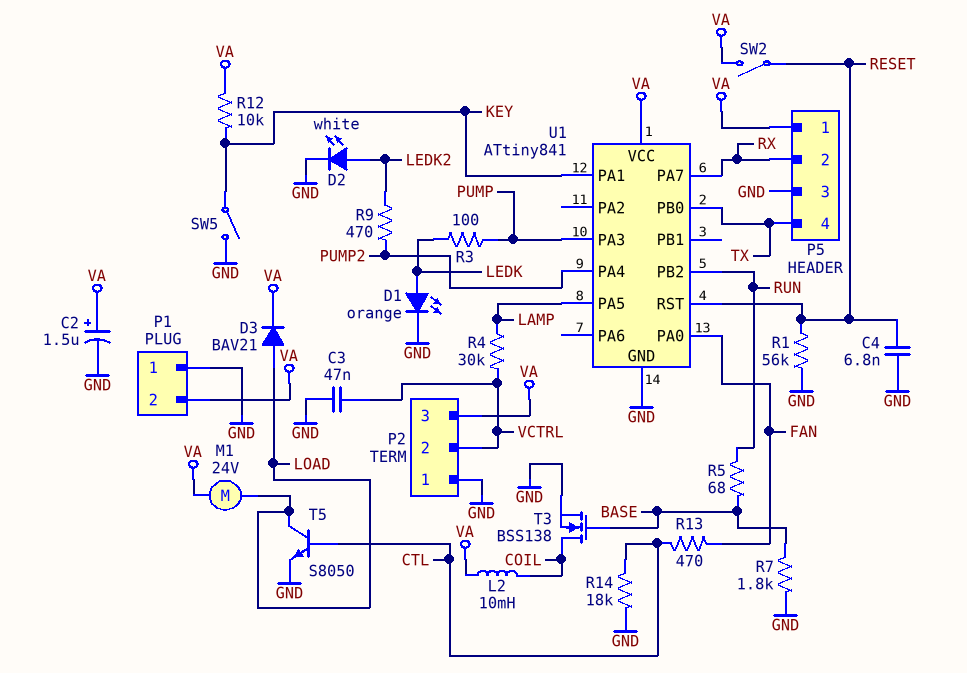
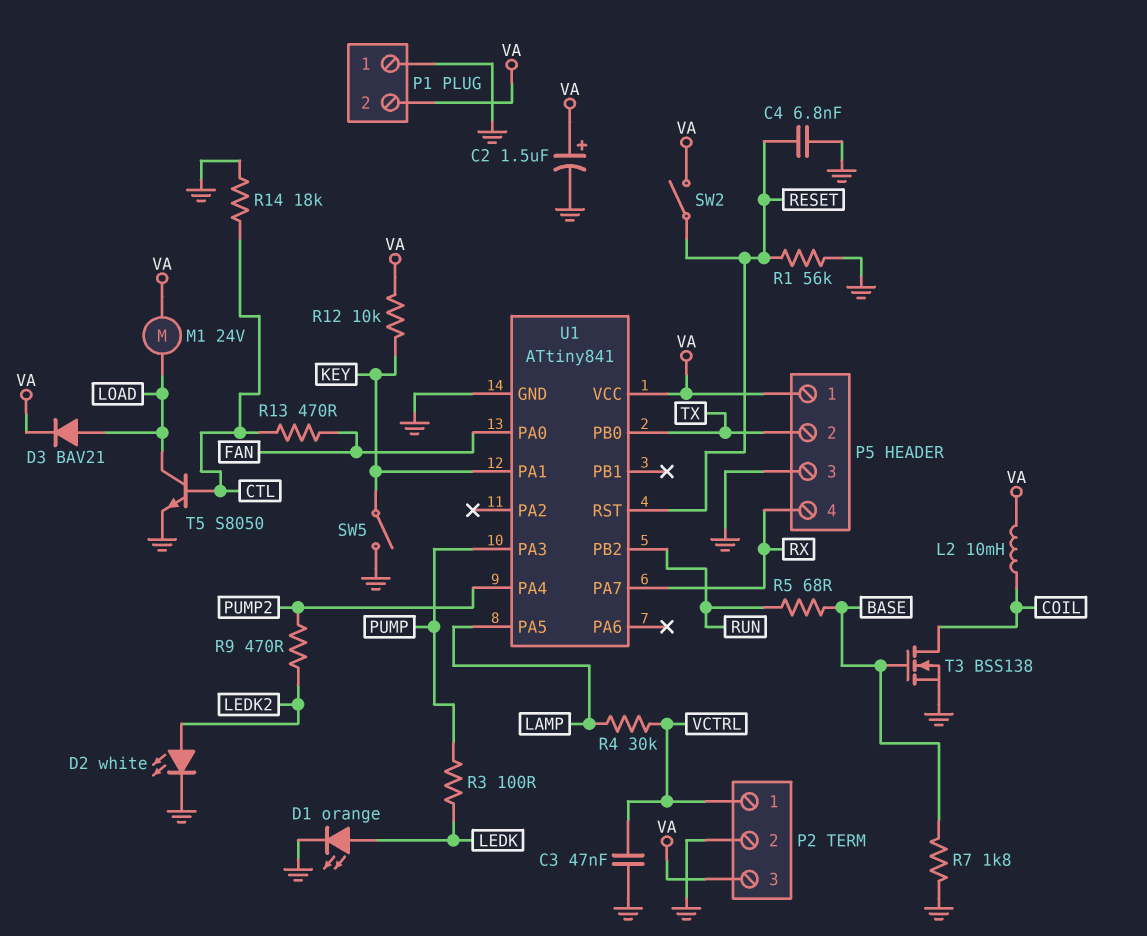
P2 pin 1: GND -> VCTRL
P2 pin 2: VCTRL -> GND
P5 pin 2: RX -> TX
P5 pin 4: TX -> RX

